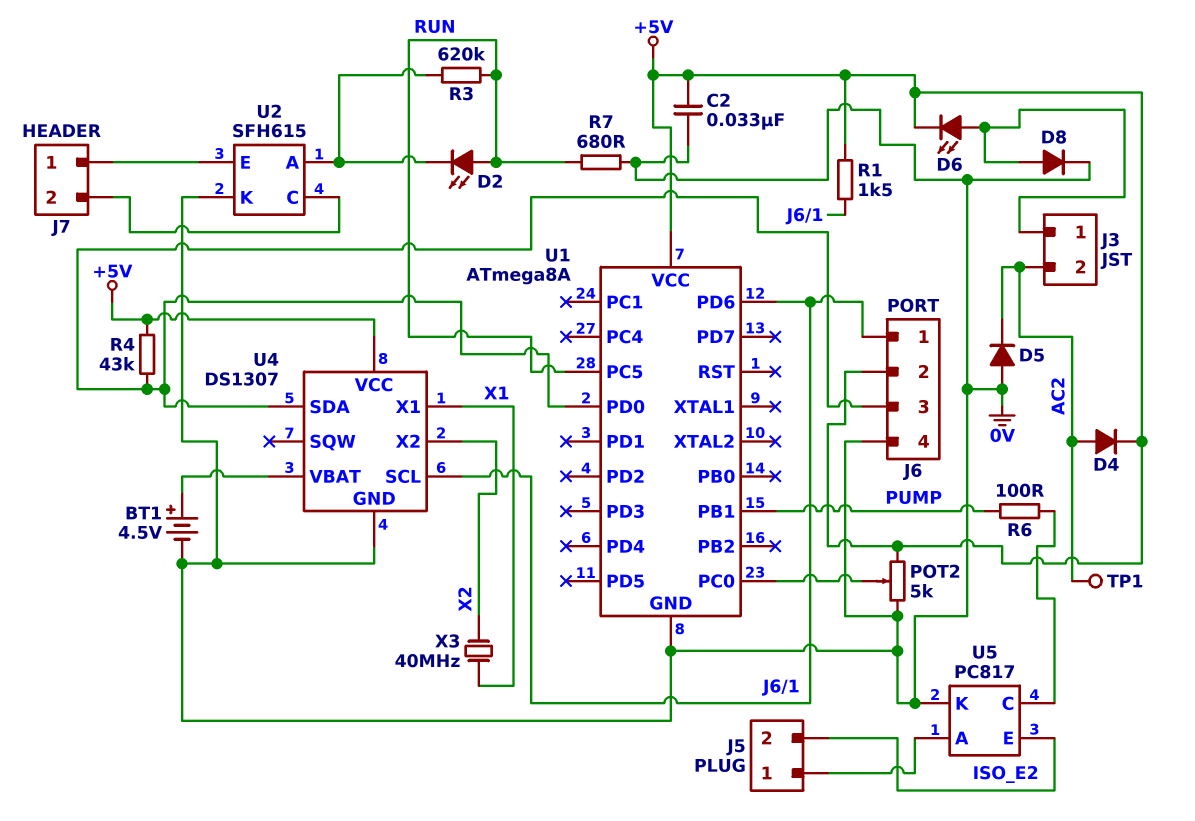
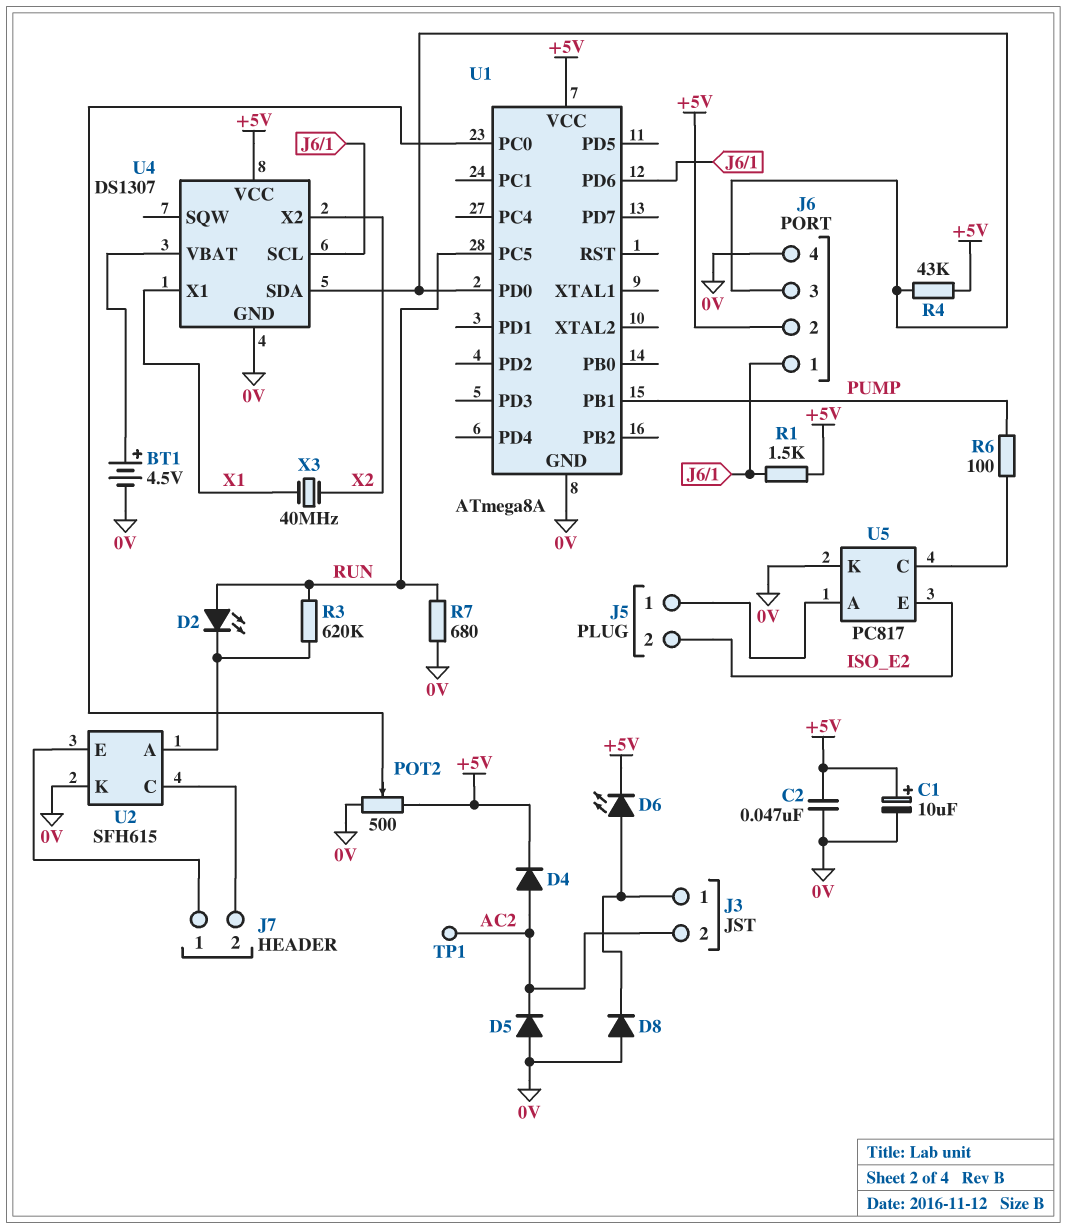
C1: none -> 10uF (plus +5V, minus 0V)
C2: 33nF (+5V, 0V) -> 47nF (+5V, 0V)
D8: diode (A J3/1, K 0V) -> diode (A 0V, K J3/1)
POT2: 5k (+5V, 0V, wiper U1/PC0) -> 500 (+5V, 0V, wiper U1/PC0)

